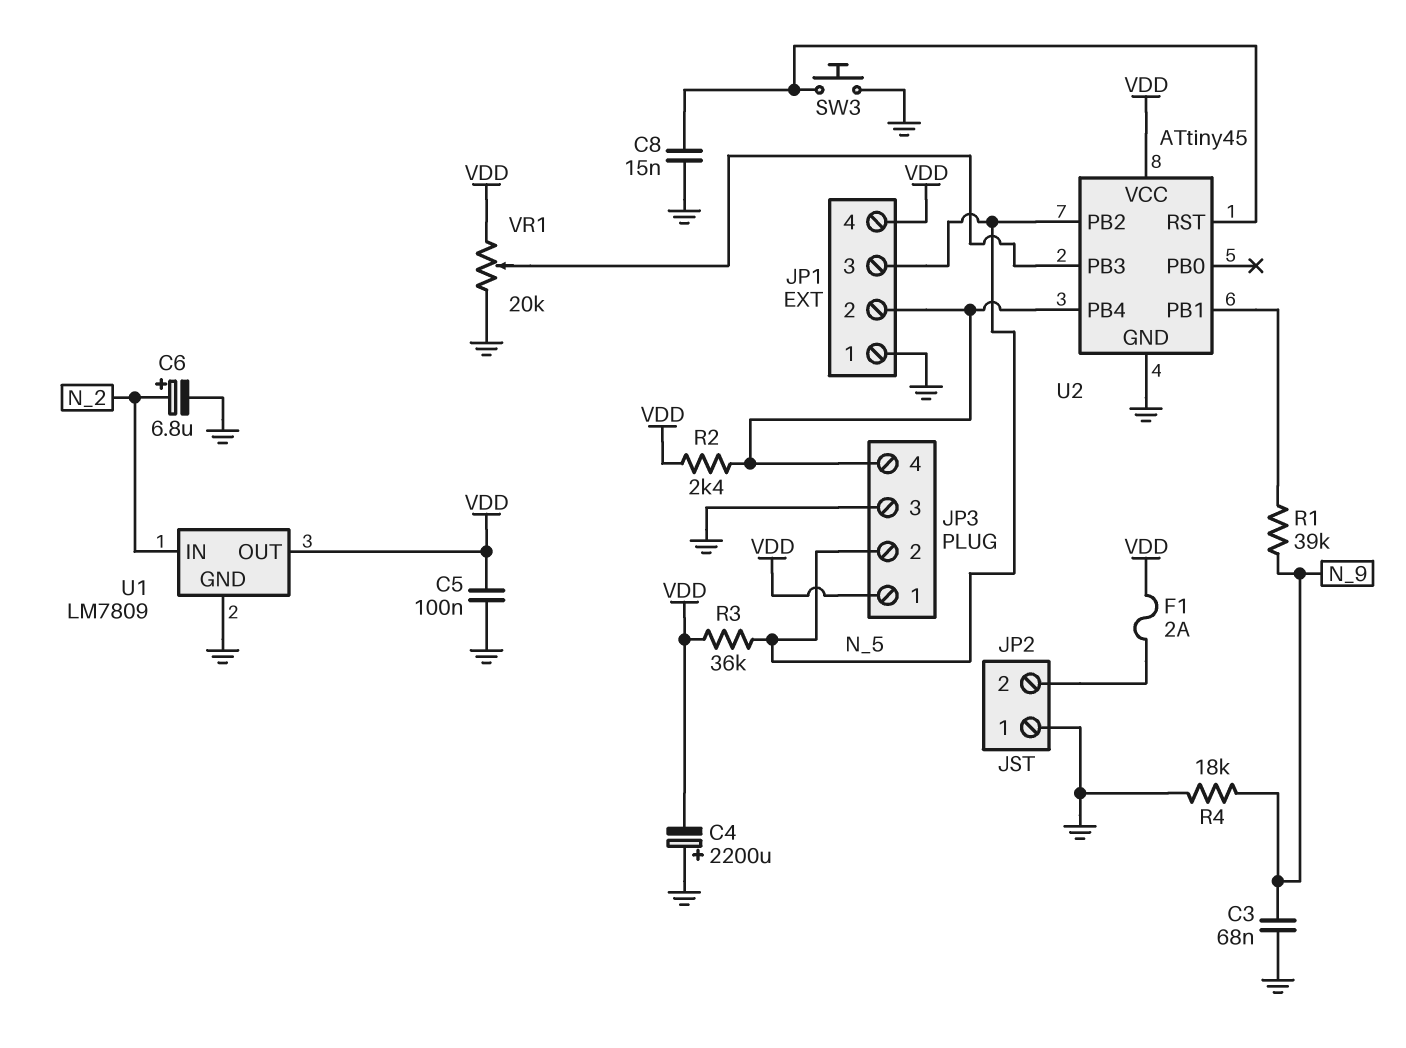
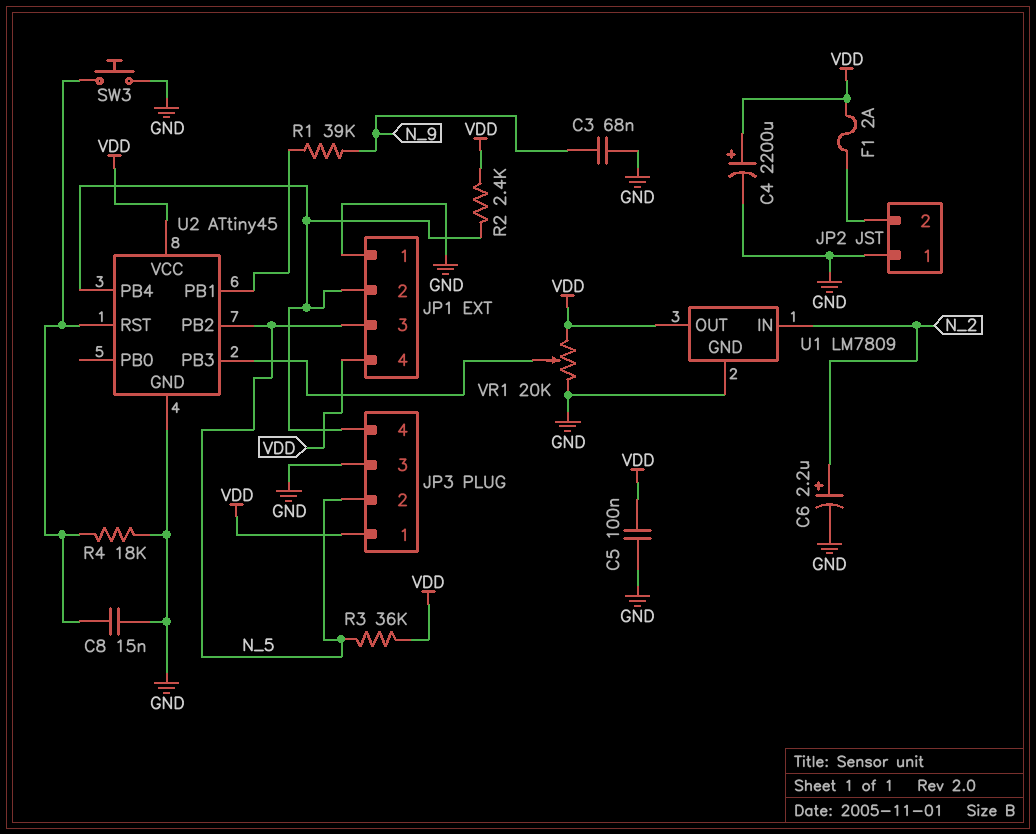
C4: 2200uF (plus GND, minus VDD) -> 2200uF (plus VDD, minus GND)
C6: 6.8uF (plus N_2, minus GND) -> 2.2uF (plus N_2, minus GND)
R4: 18k (GND, N_9) -> 18k (GND, U2/RST)

